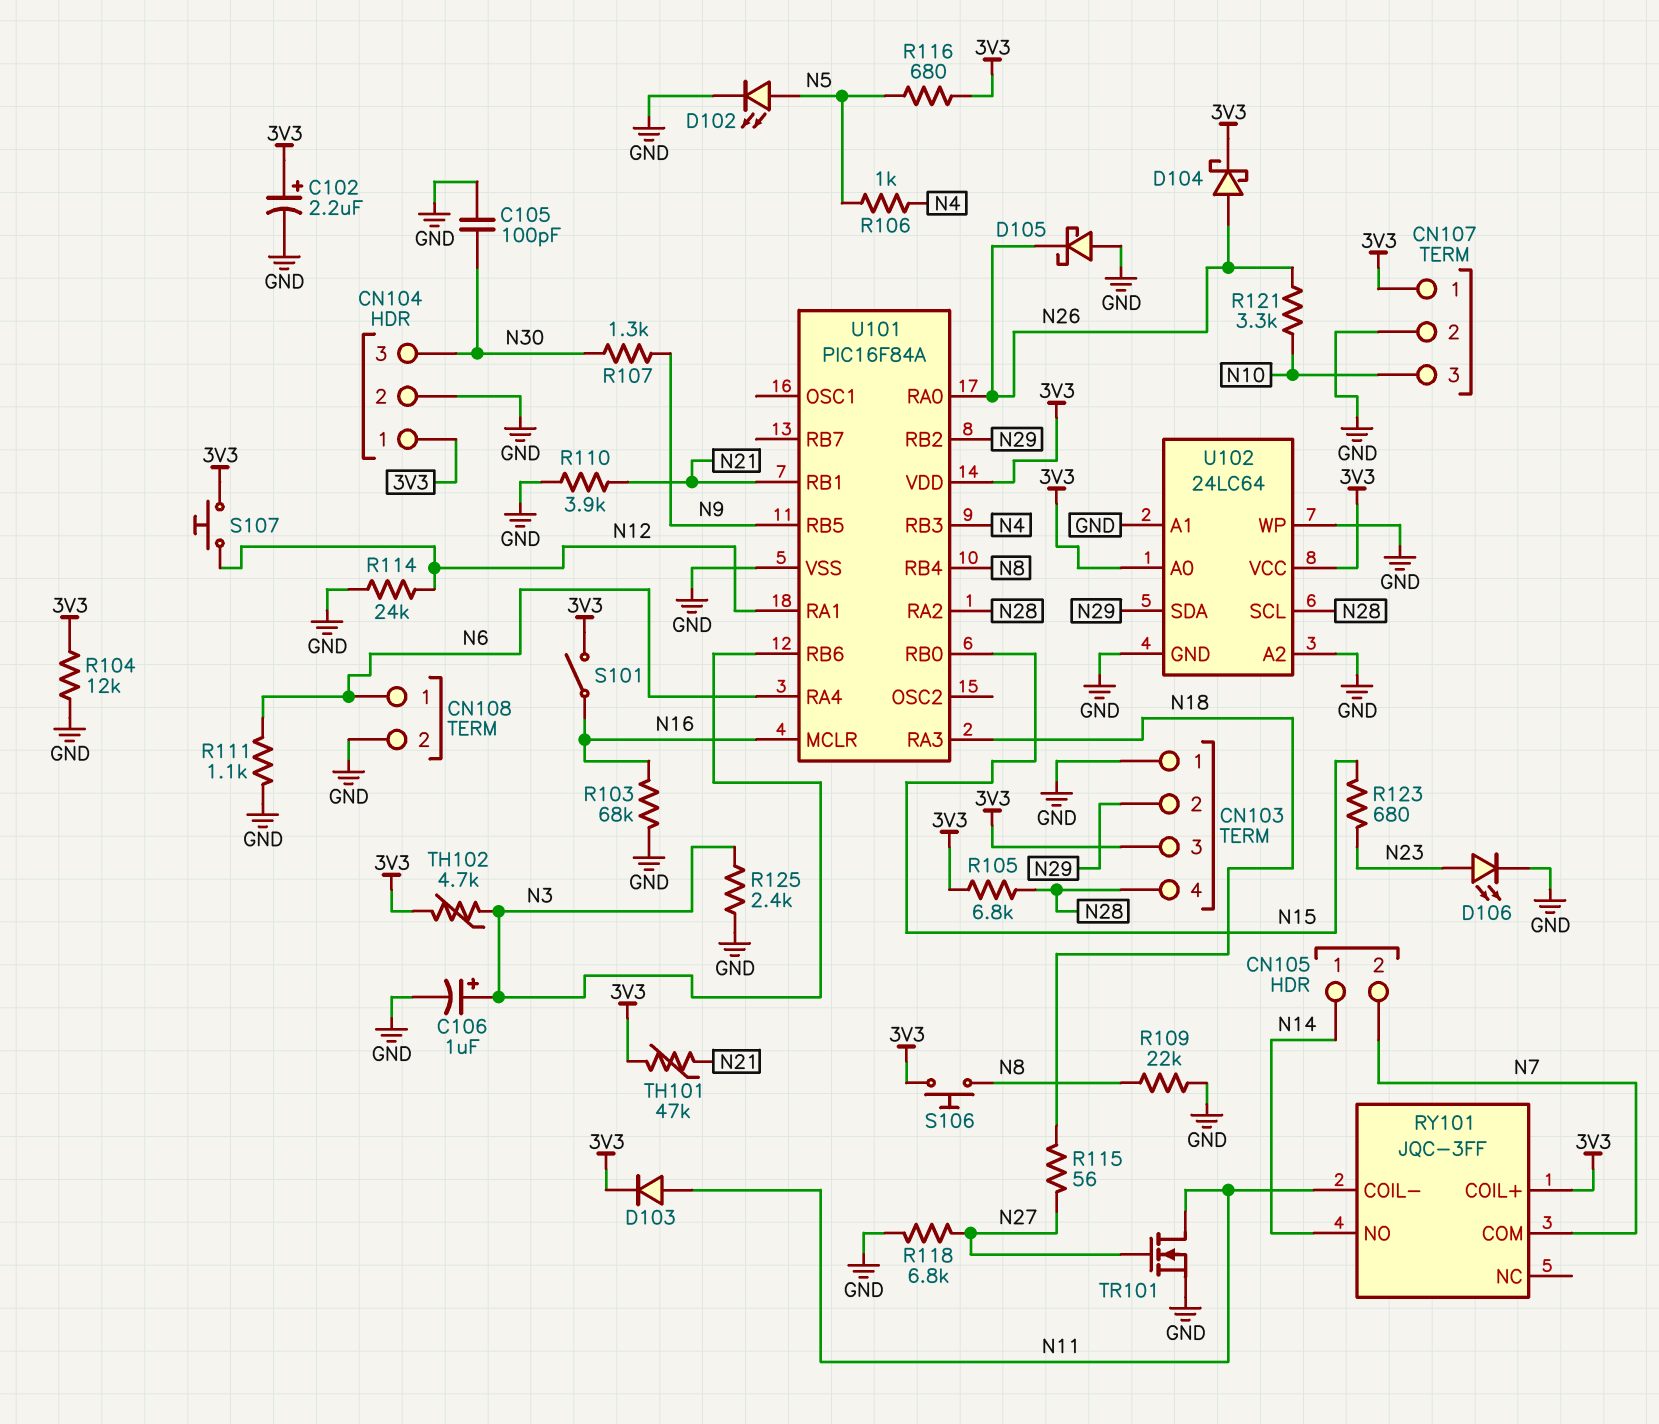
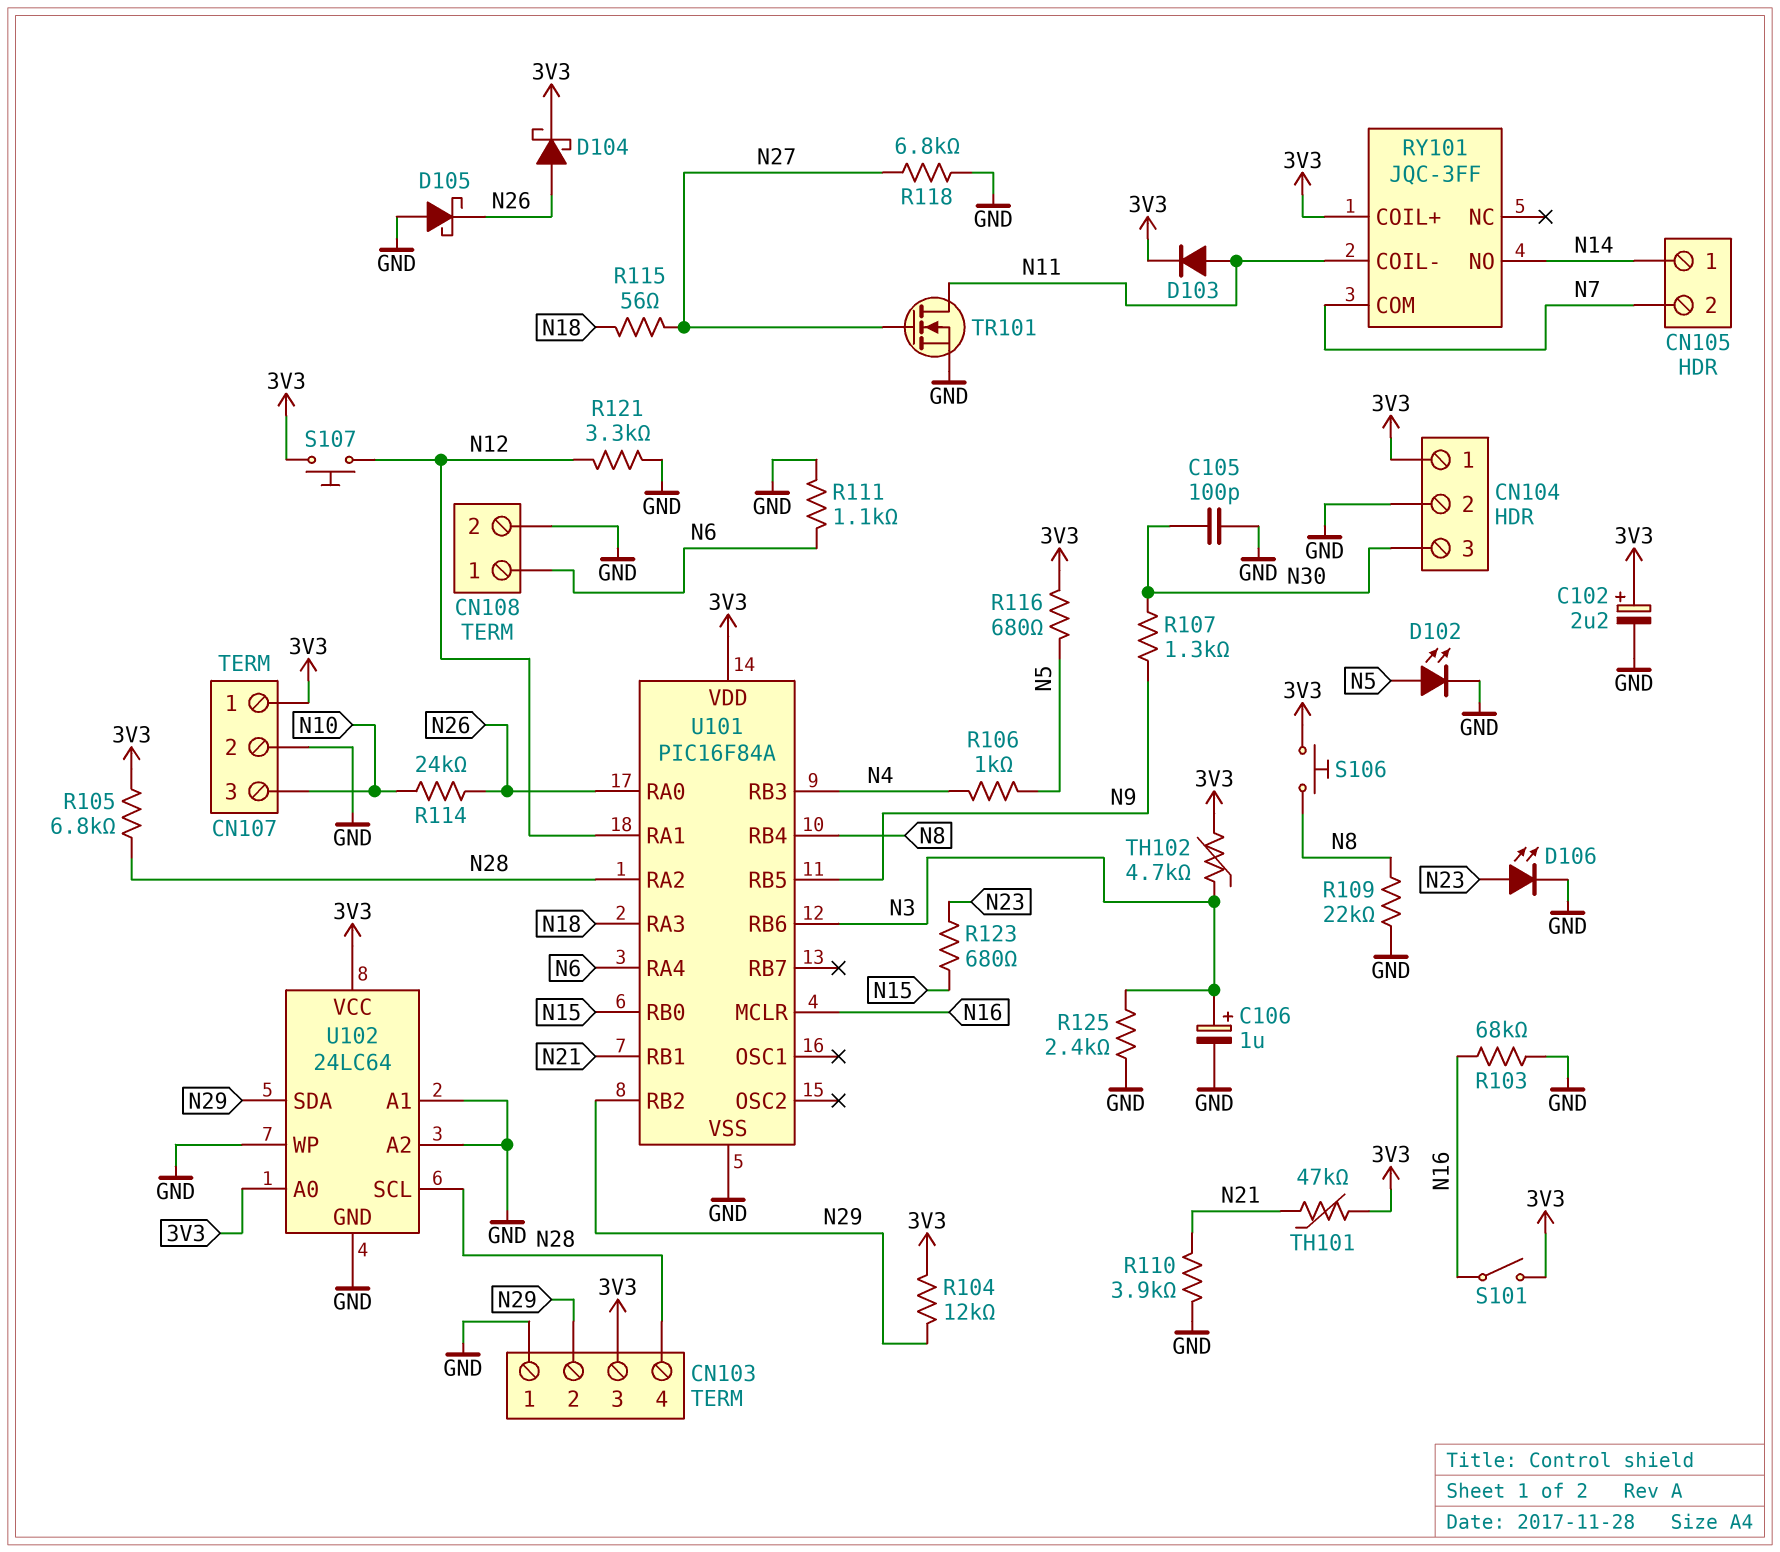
R104: 12k (3V3, GND) -> 12k (3V3, N29)
R114: 24k (GND, N12) -> 24k (N10, N26)
R121: 3.3k (N10, N26) -> 3.3k (GND, N12)

